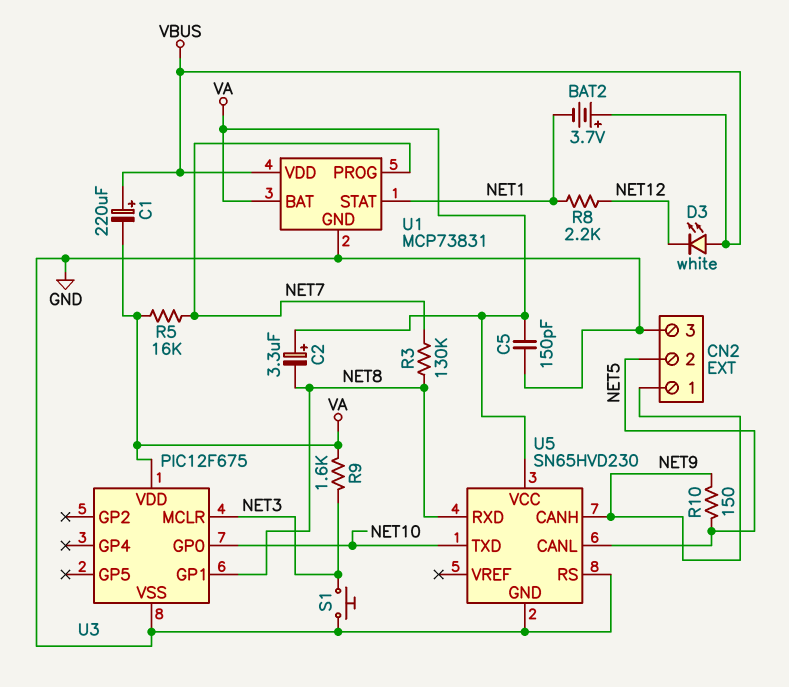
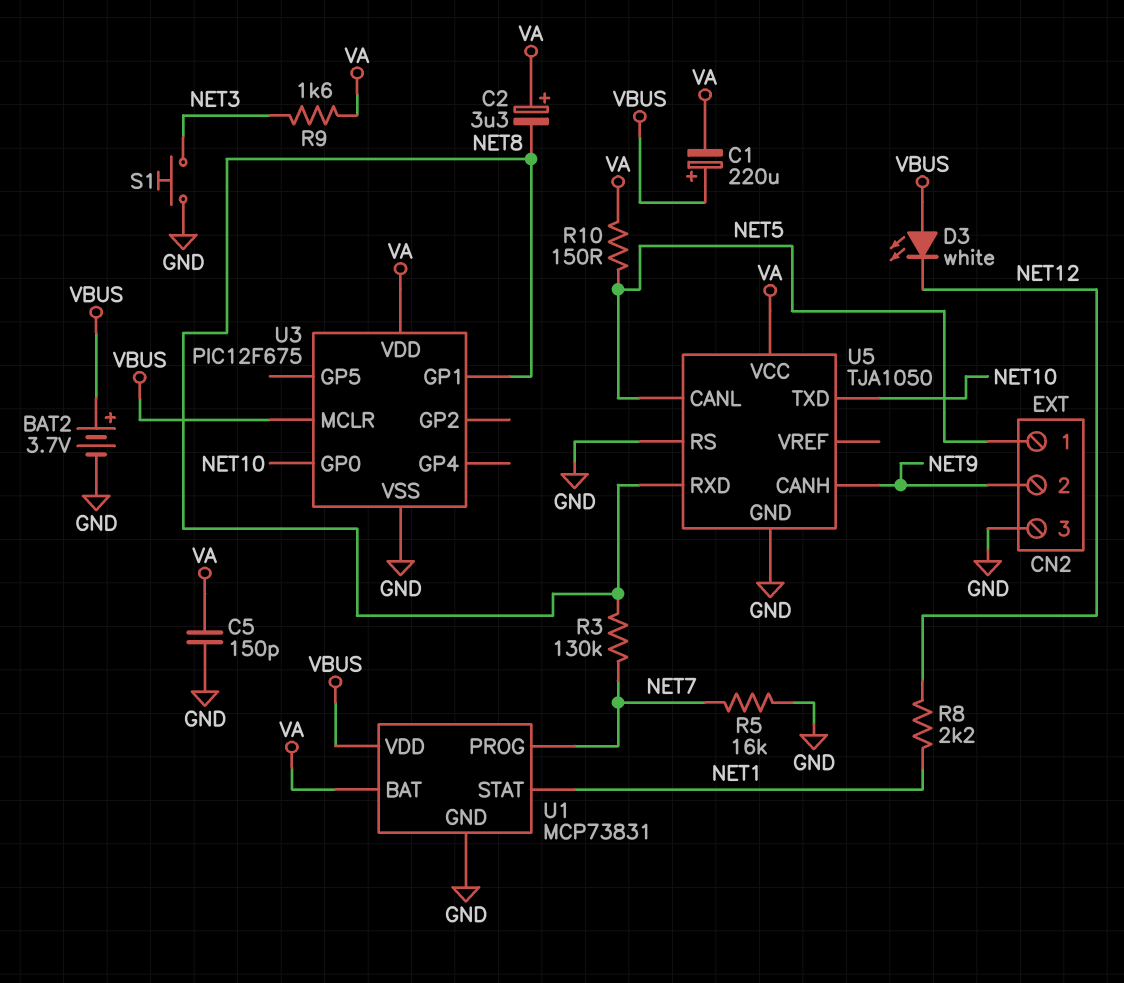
BAT2: 3.7V (plus VBUS, minus NET1) -> 3.7V (plus VBUS, minus GND)
CN2 pin 1: NET9 -> NET5
CN2 pin 2: NET5 -> NET9
R5: 16k (NET7, VA) -> 16k (GND, NET7)
R10: 150 (NET5, NET9) -> 150 (NET5, VA)
U3 pin MCLR: NET3 -> VBUS
U5: SN65HVD230 -> TJA1050

